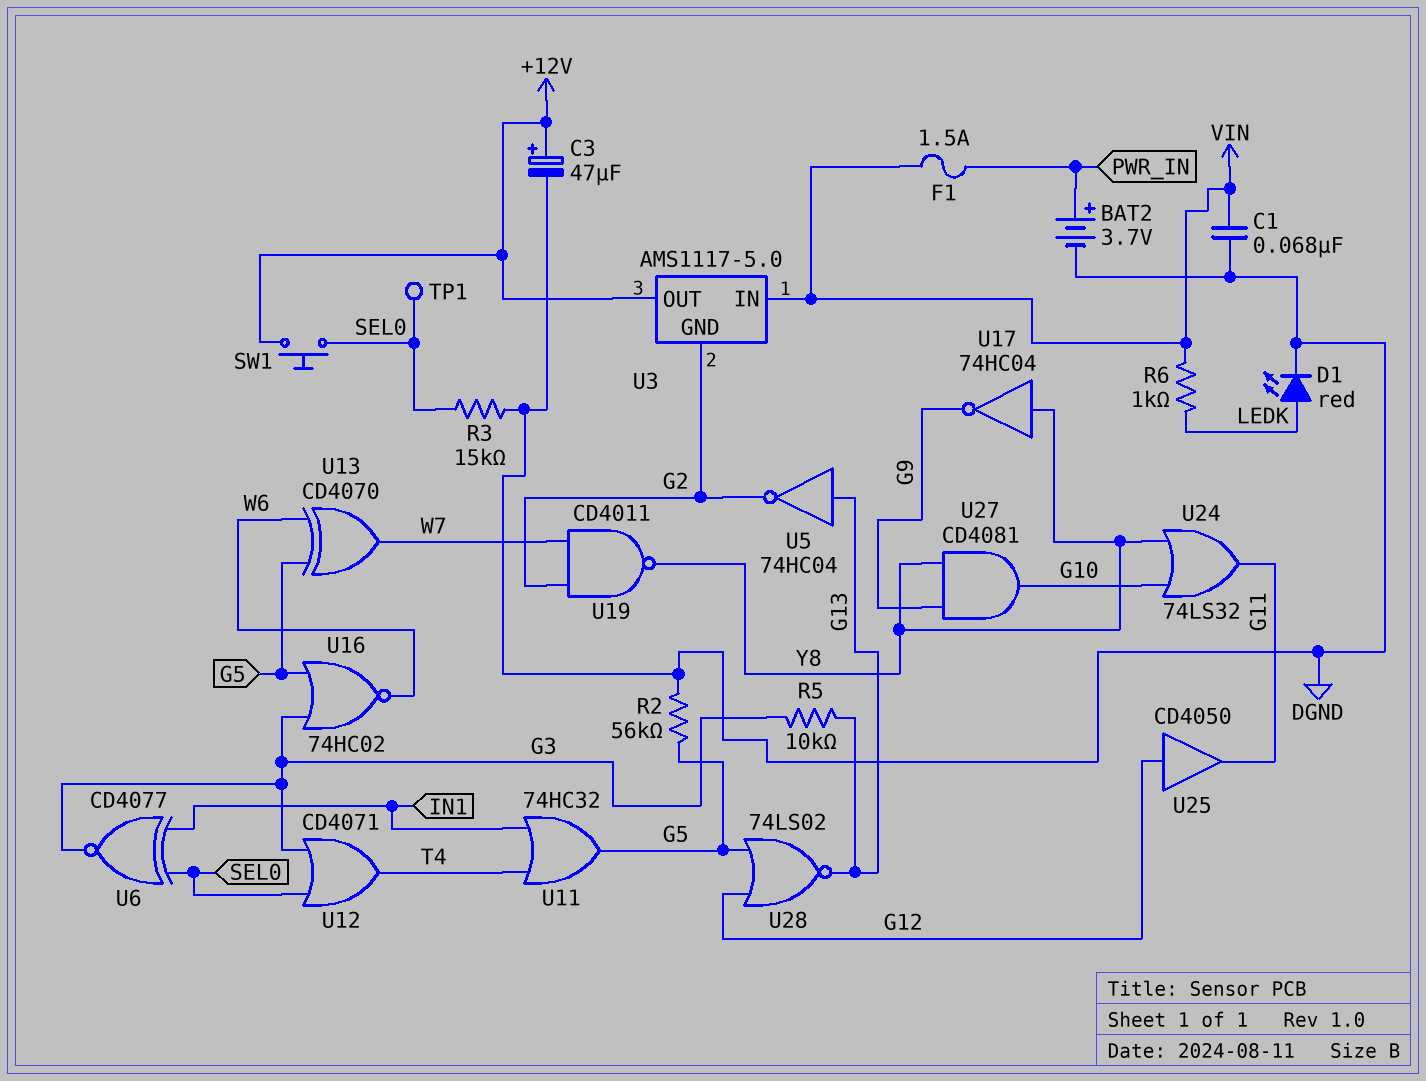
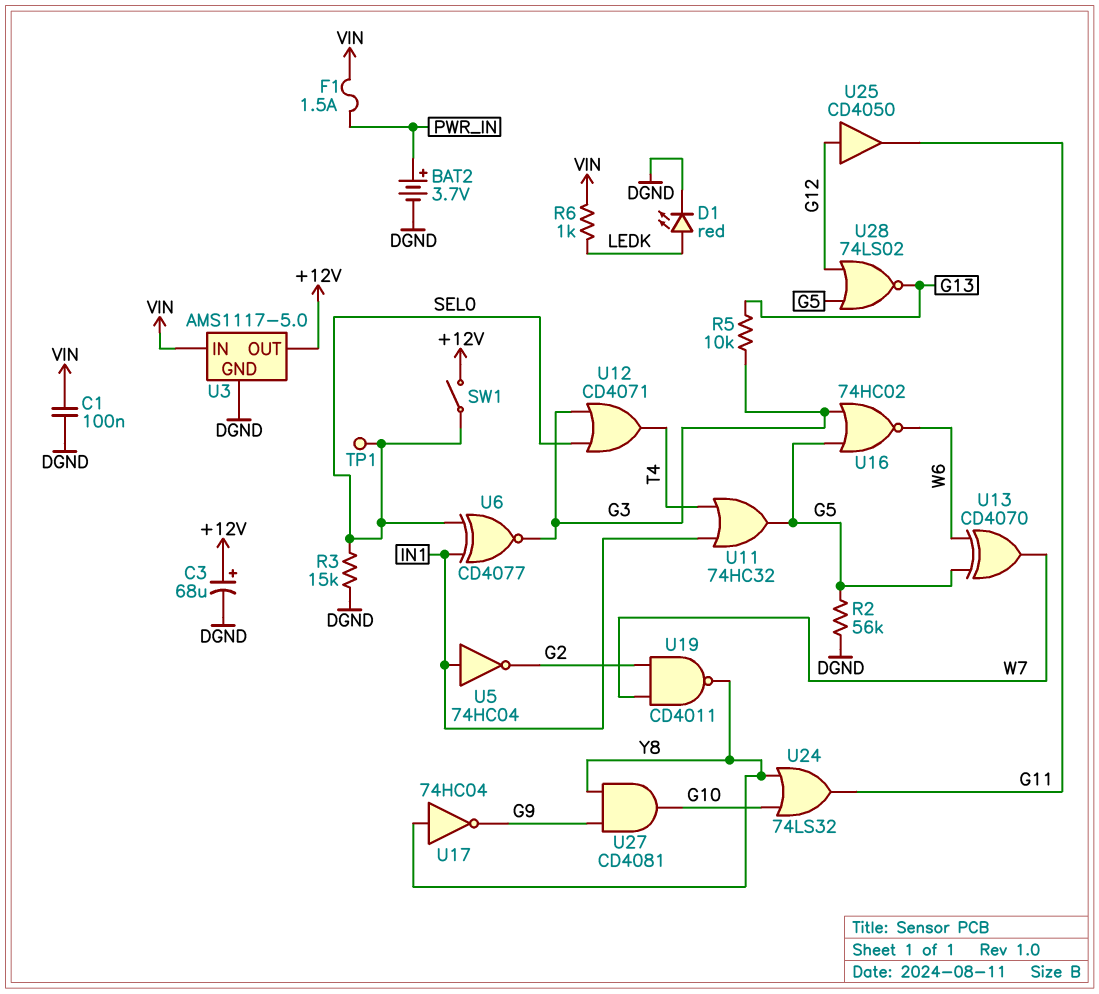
C1: 68nF (DGND, VIN) -> 100nF (DGND, VIN)
C3: 47uF (plus +12V, minus DGND) -> 68uF (plus +12V, minus DGND)
SW1: button (+12V, SEL0) -> switch (+12V, SEL0)
U3 pin GND: G2 -> DGND
U5: NOT 74HC04 (in G13, out G2) -> NOT 74HC04 (in IN1, out G2)

